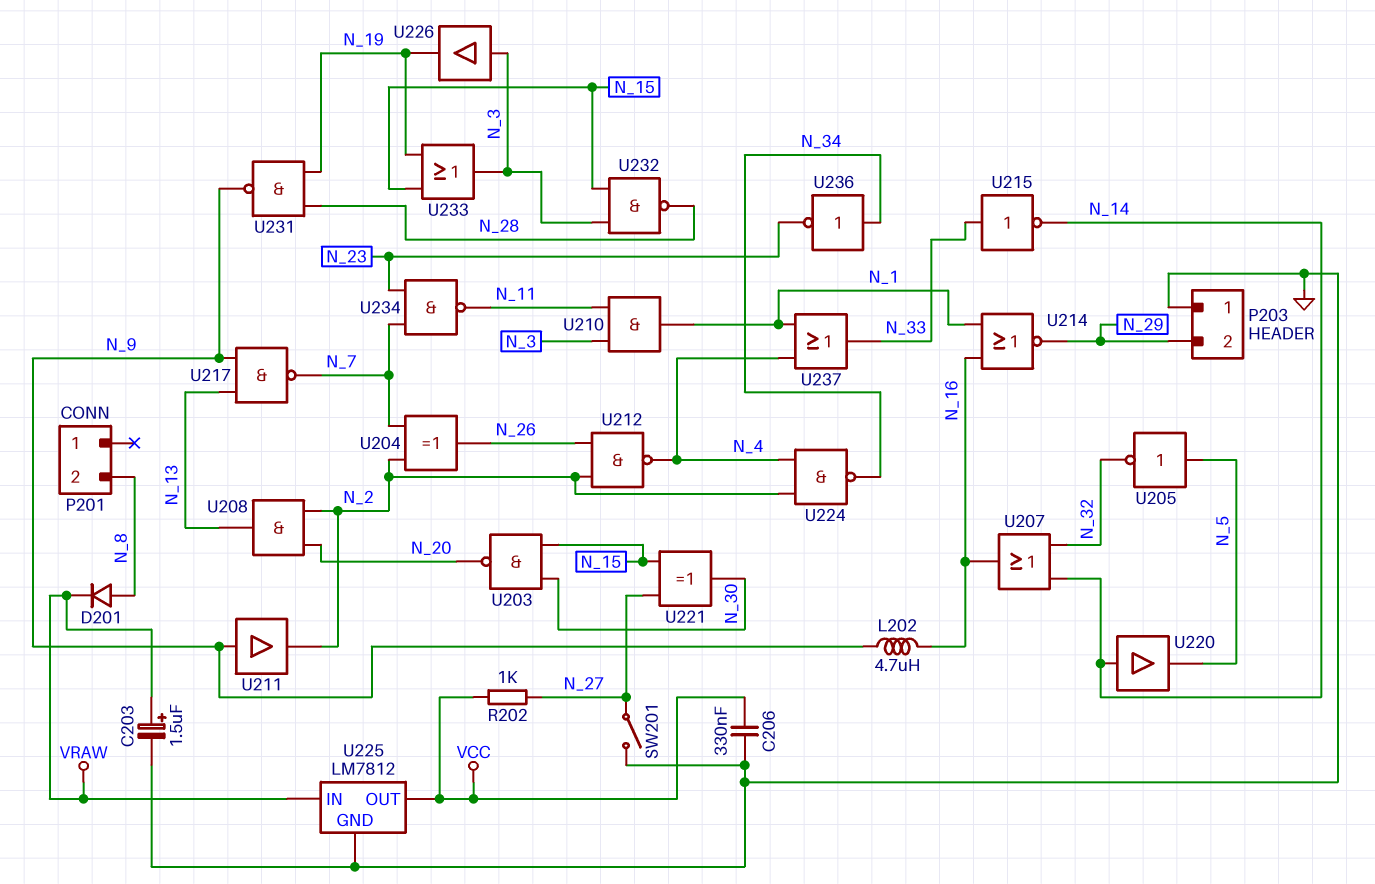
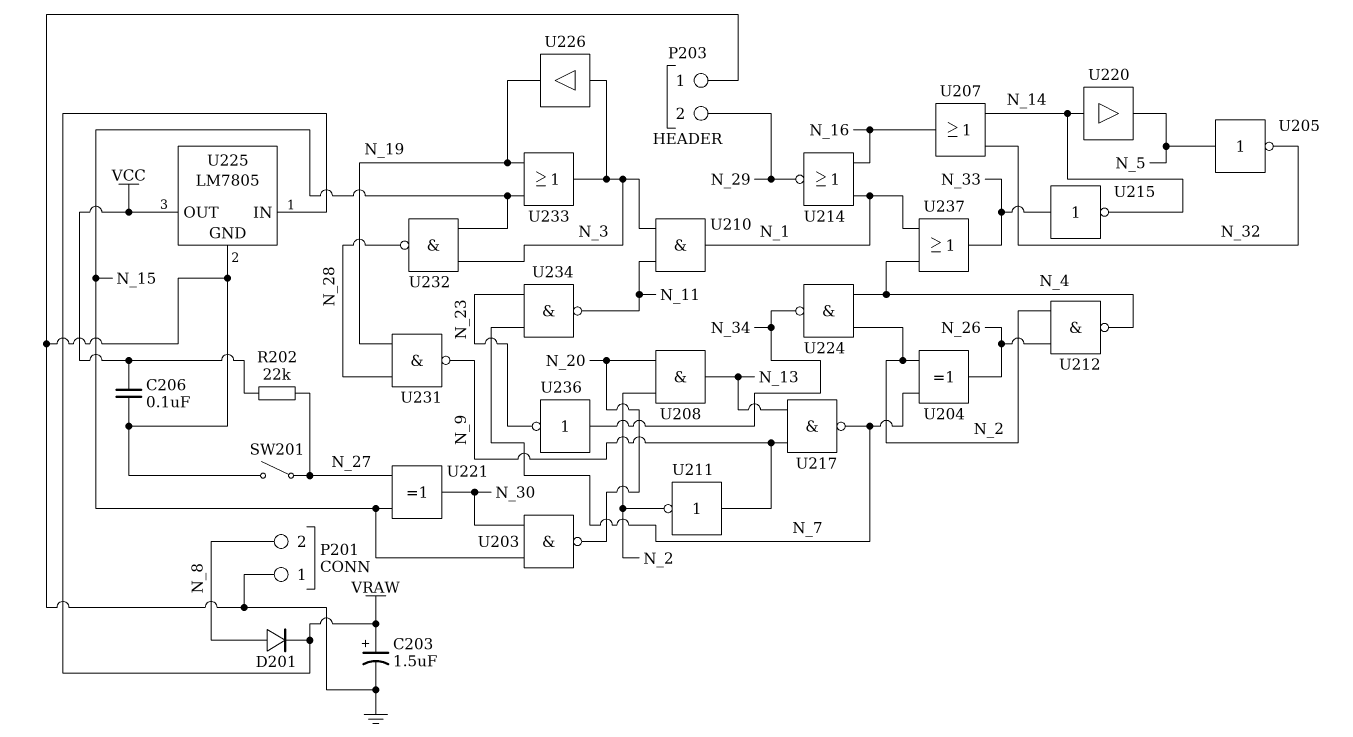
C206: 330nF (GND, VCC) -> 100nF (GND, VCC)
L202: 4.7uH (N_9, N_16) -> none
P201 pin 1: none -> GND
R202: 1k (N_27, VCC) -> 22k (N_27, VCC)
U211: buffer (in N_9, out N_2) -> NOT (in N_9, out N_2)
U225: LM7812 -> LM7805

